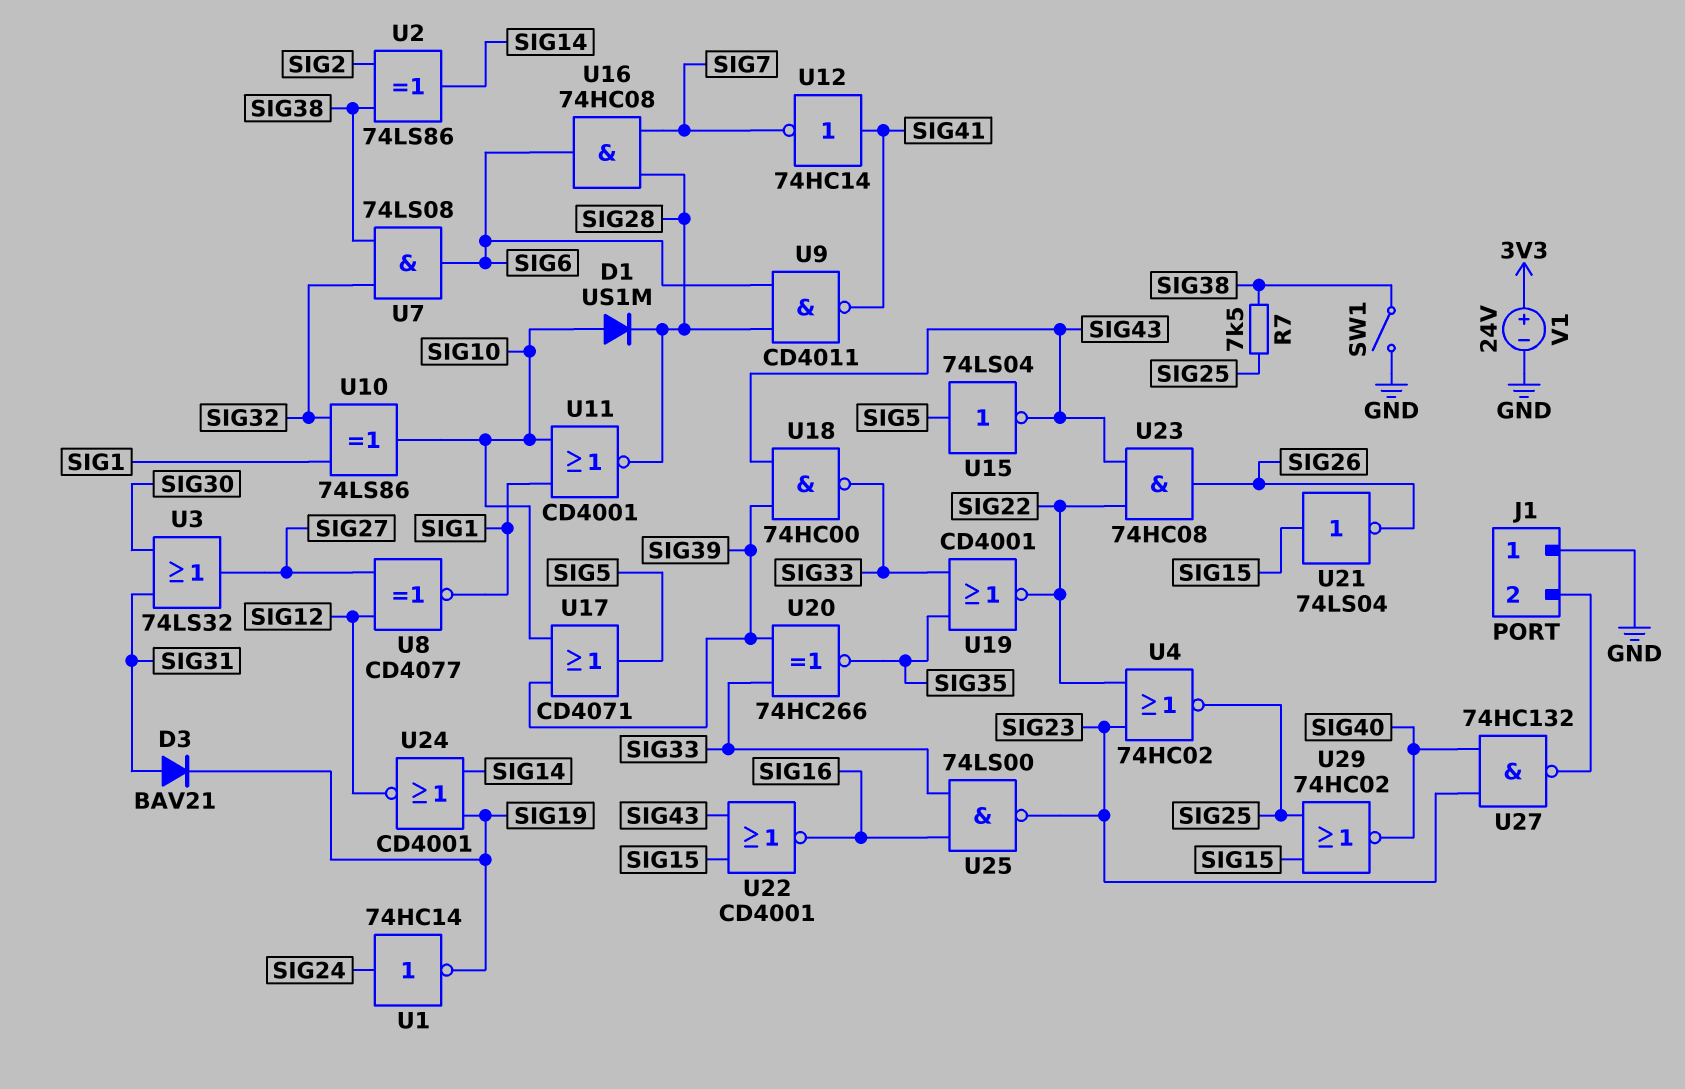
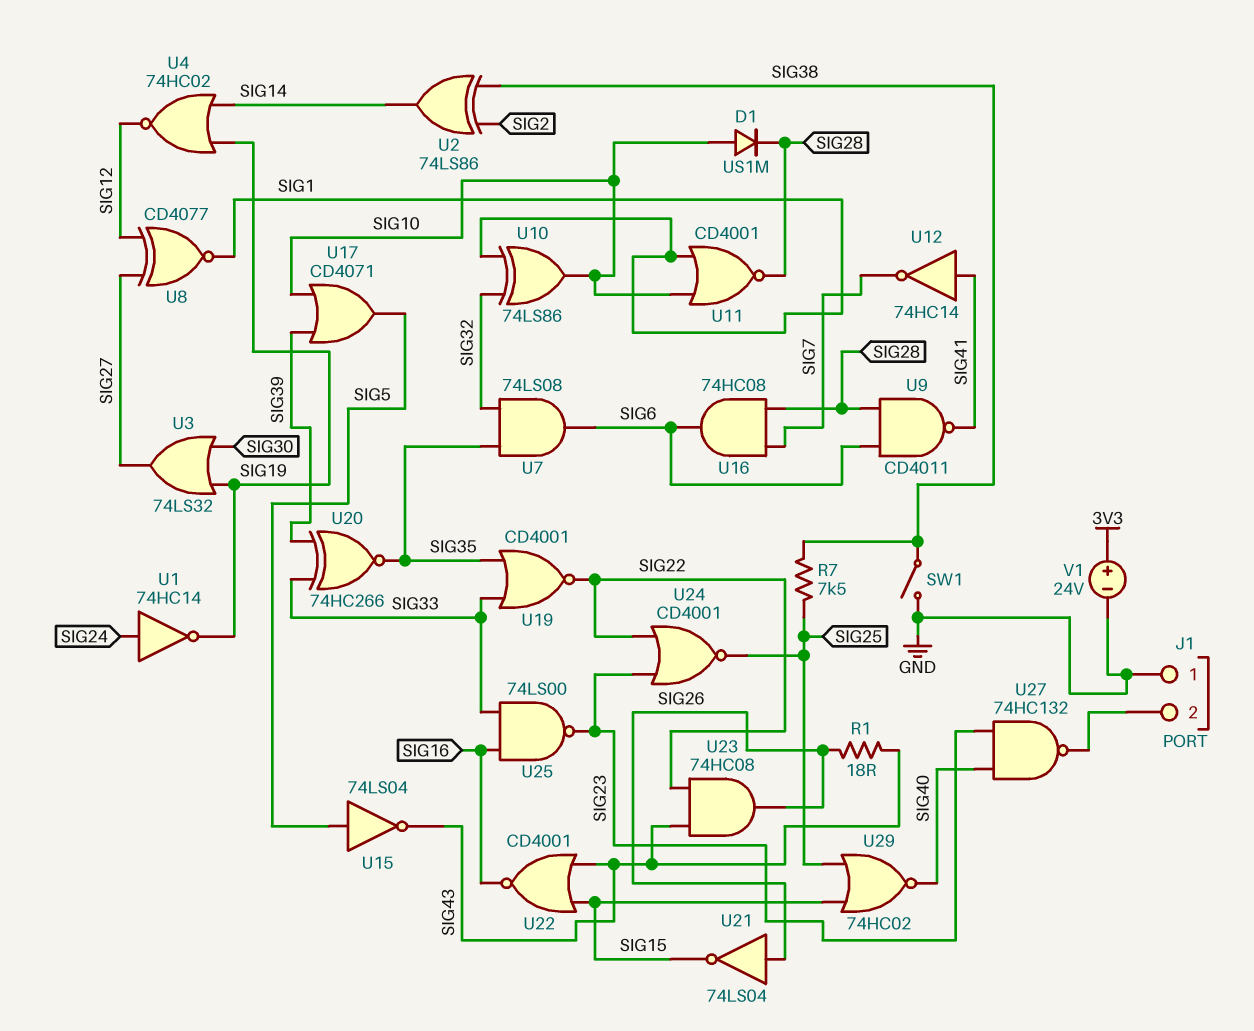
D3: diode BAV21 (A SIG31, K SIG19) -> none
R1: none -> 18 (SIG26, SIG43)
U3: OR 74LS32 (in SIG30, in SIG31, out SIG27) -> OR 74LS32 (in SIG19, in SIG30, out SIG27)
U4: NOR 74HC02 (in SIG22, in SIG23, out SIG25) -> NOR 74HC02 (in SIG14, in SIG19, out SIG12)
U7: AND 74LS08 (in SIG32, in SIG38, out SIG6) -> AND 74LS08 (in SIG32, in SIG35, out SIG6)
U18: NAND 74HC00 (in SIG39, in SIG43, out SIG33) -> none
U21: NOT 74LS04 (in SIG15, out SIG26) -> NOT 74LS04 (in SIG26, out SIG15)
U24: NOR CD4001 (in SIG14, in SIG19, out SIG12) -> NOR CD4001 (in SIG22, in SIG23, out SIG25)

